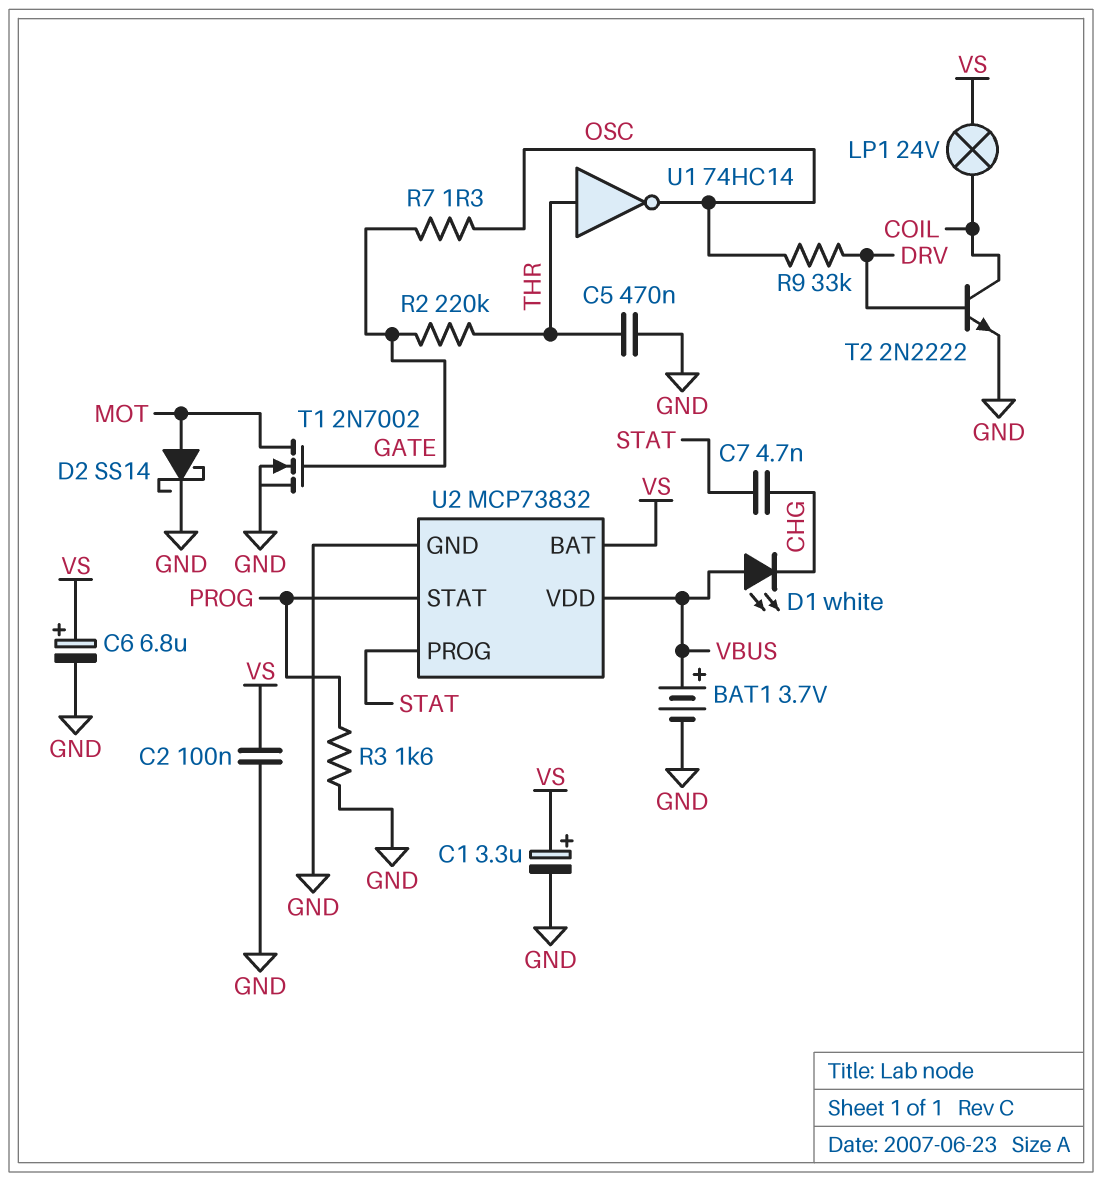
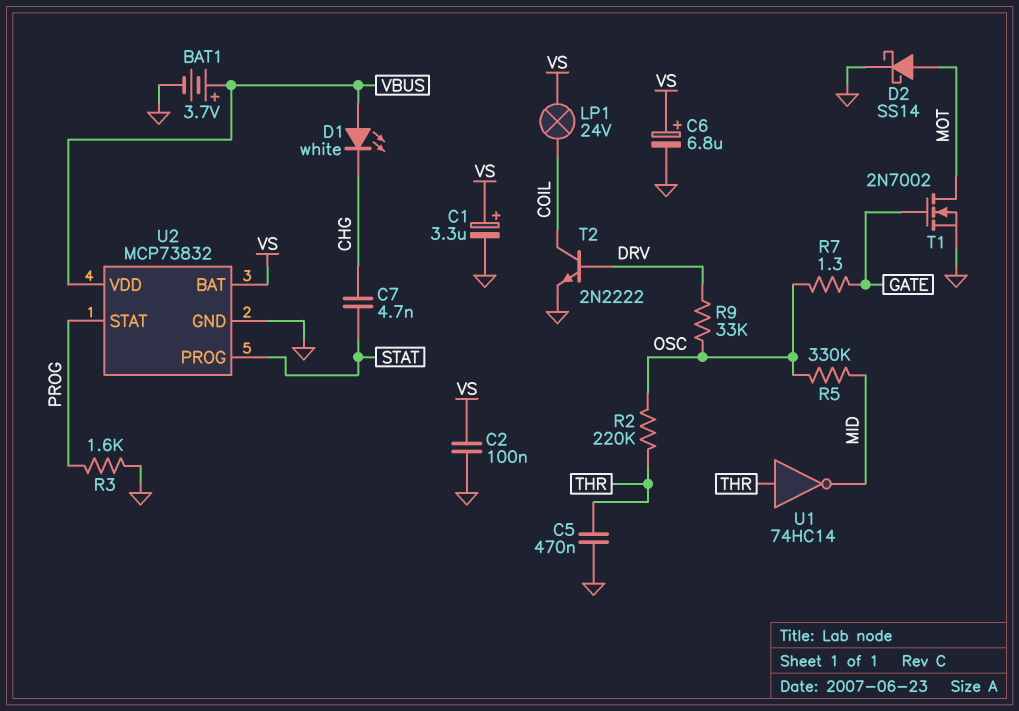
R2: 220k (GATE, THR) -> 220k (OSC, THR)
R5: none -> 330k (MID, OSC)
U1: NOT 74HC14 (in THR, out OSC) -> NOT 74HC14 (in THR, out MID)

